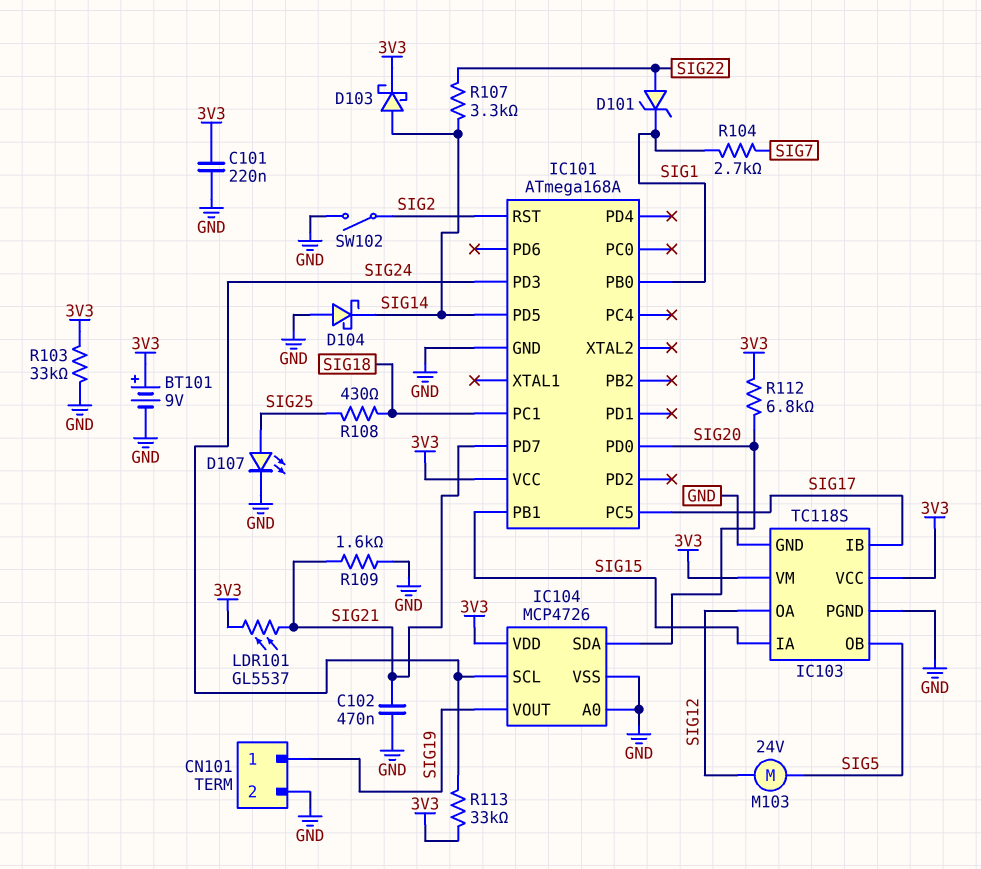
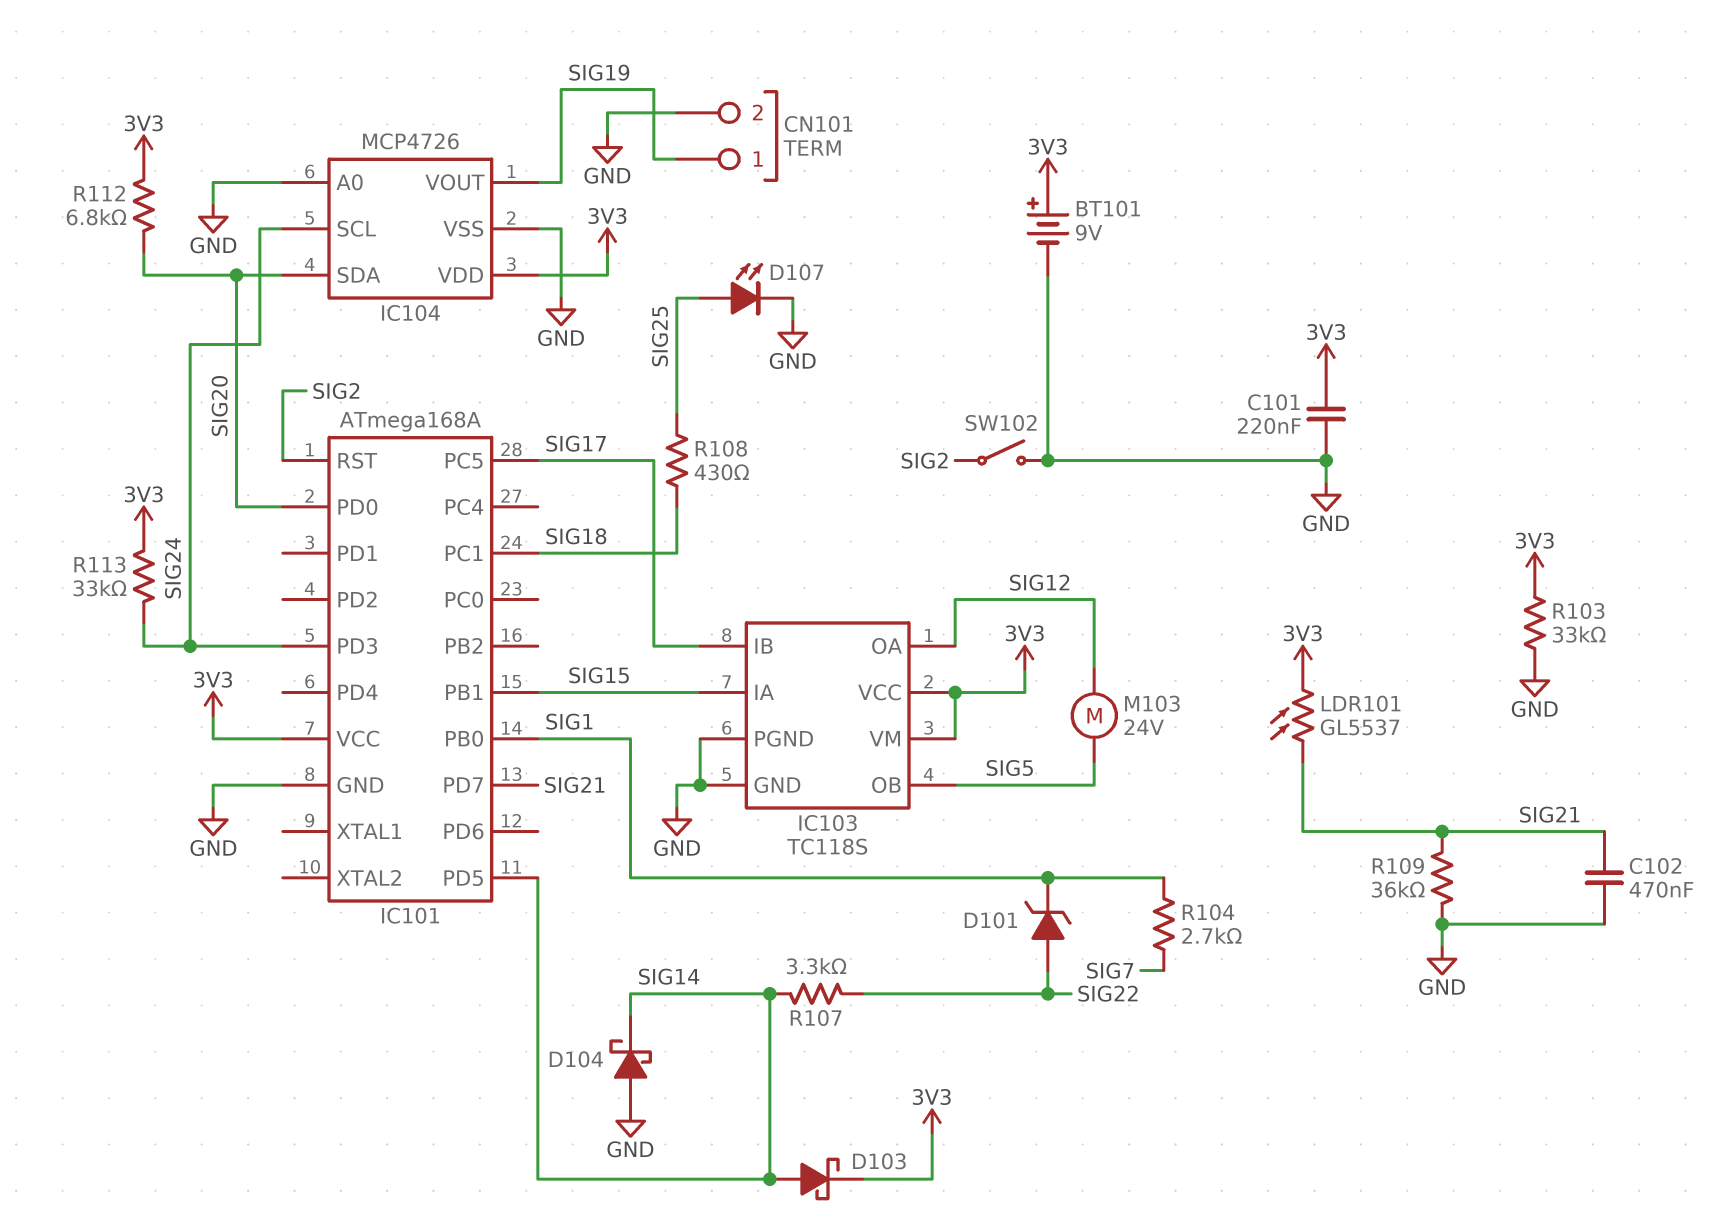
R109: 1.6k (GND, SIG21) -> 36k (GND, SIG21)

